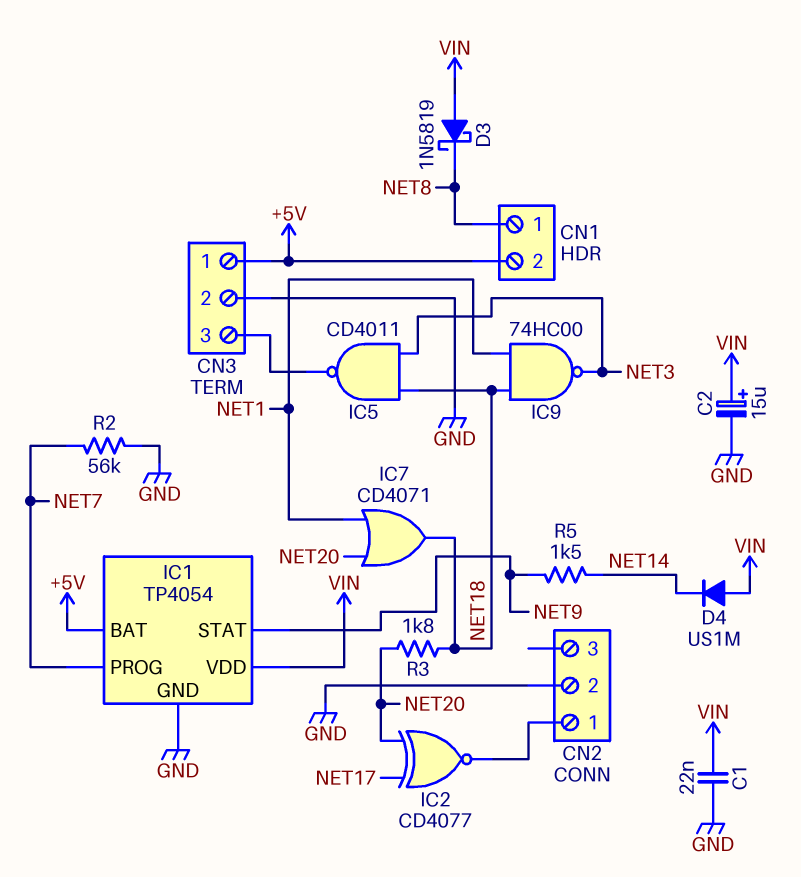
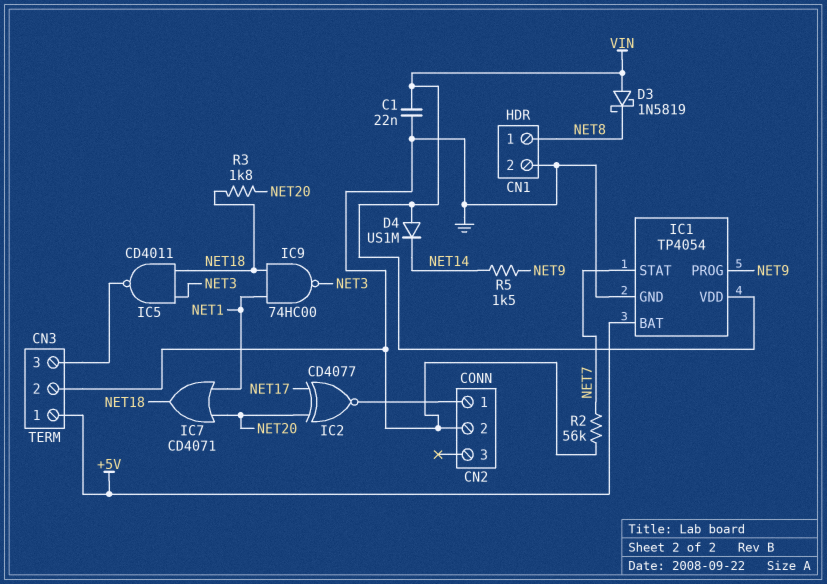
C2: 15uF (plus VIN, minus GND) -> none
CN1 pin 2: +5V -> GND
IC1 pin PROG: NET7 -> NET9
IC1 pin STAT: NET9 -> NET7

